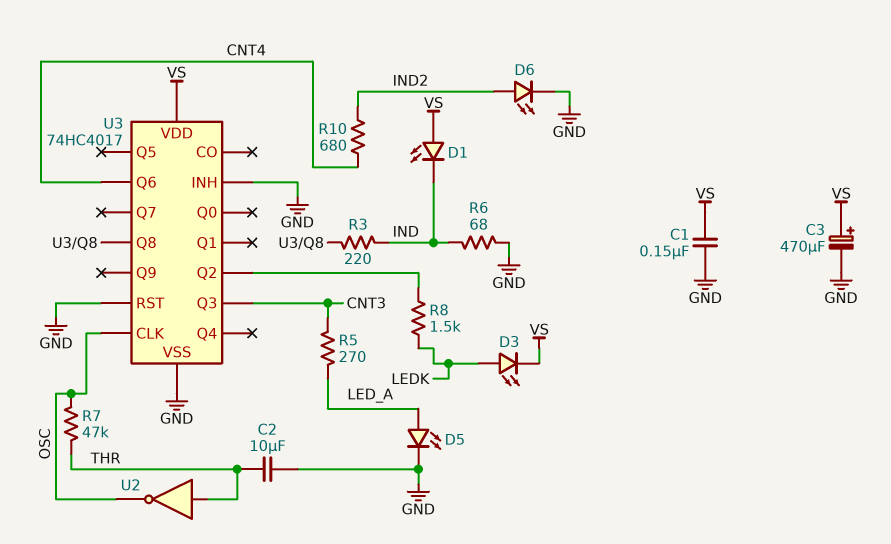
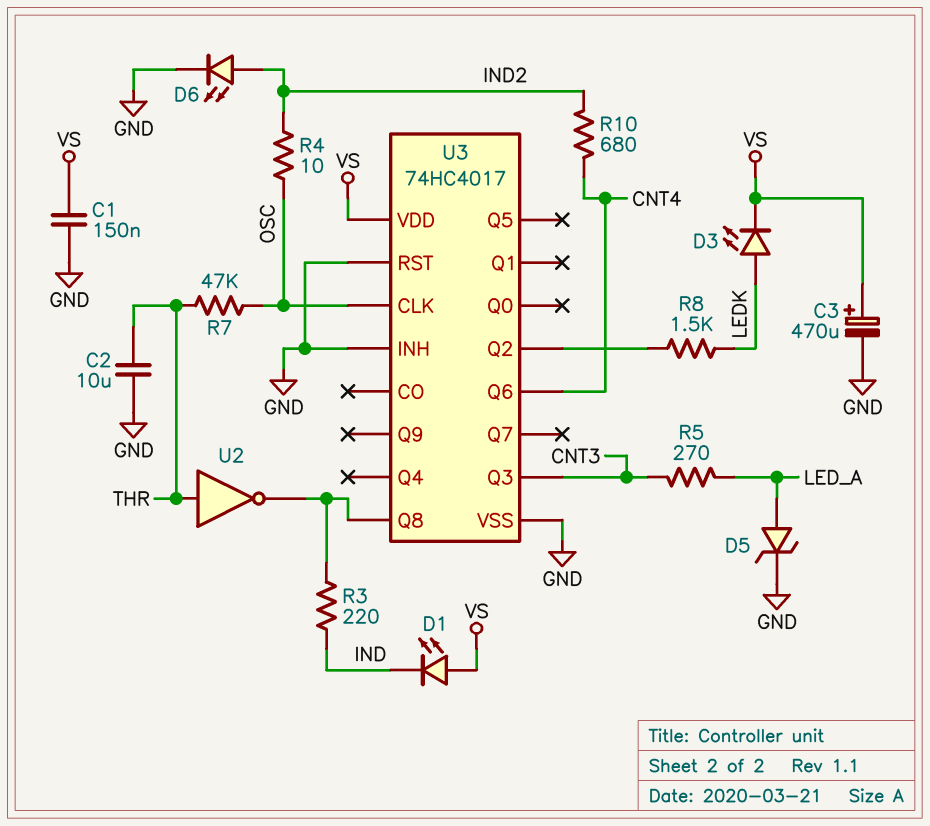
D5: LED (A LED_A, K GND) -> zener (A LED_A, K GND)
R4: none -> 10 (IND2, OSC)
R6: 68 (GND, IND) -> none
U2: NOT (in THR, out OSC) -> NOT (in THR, out U3/Q8)

